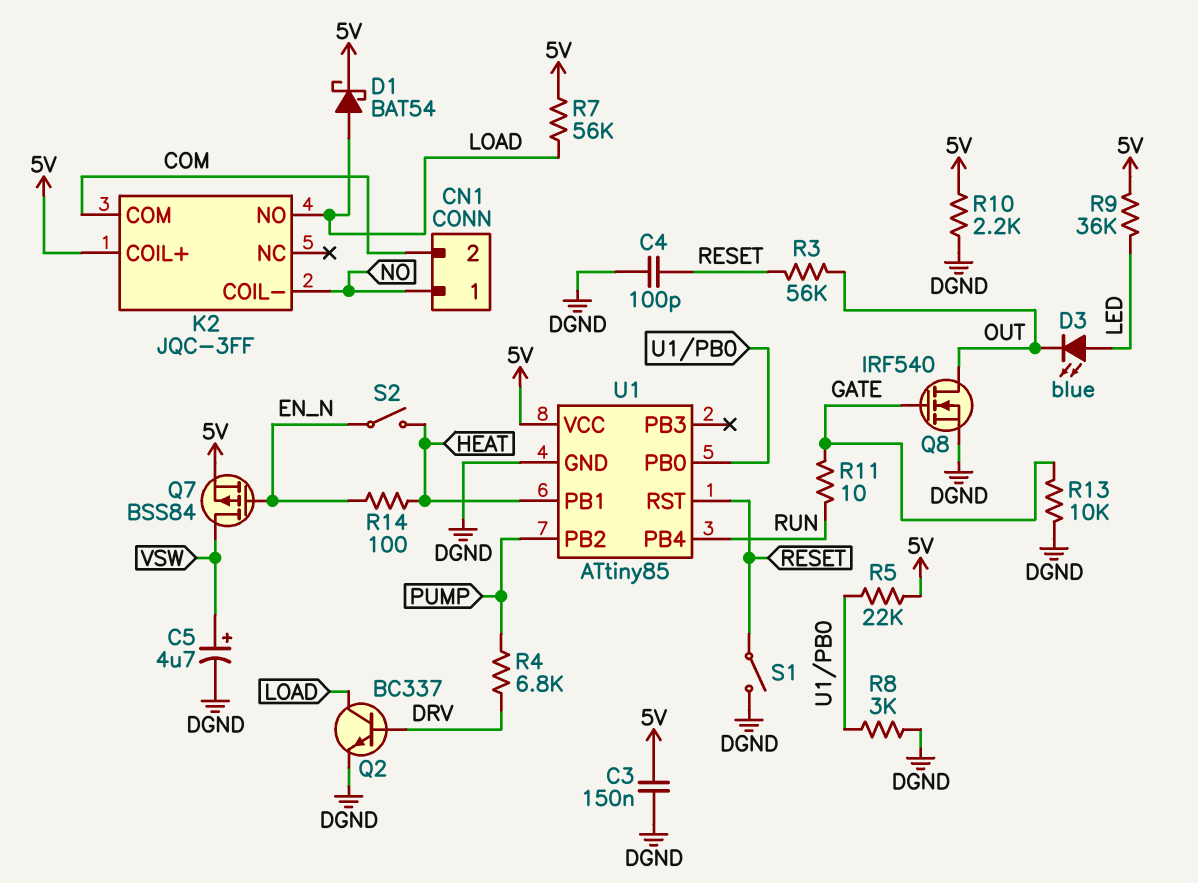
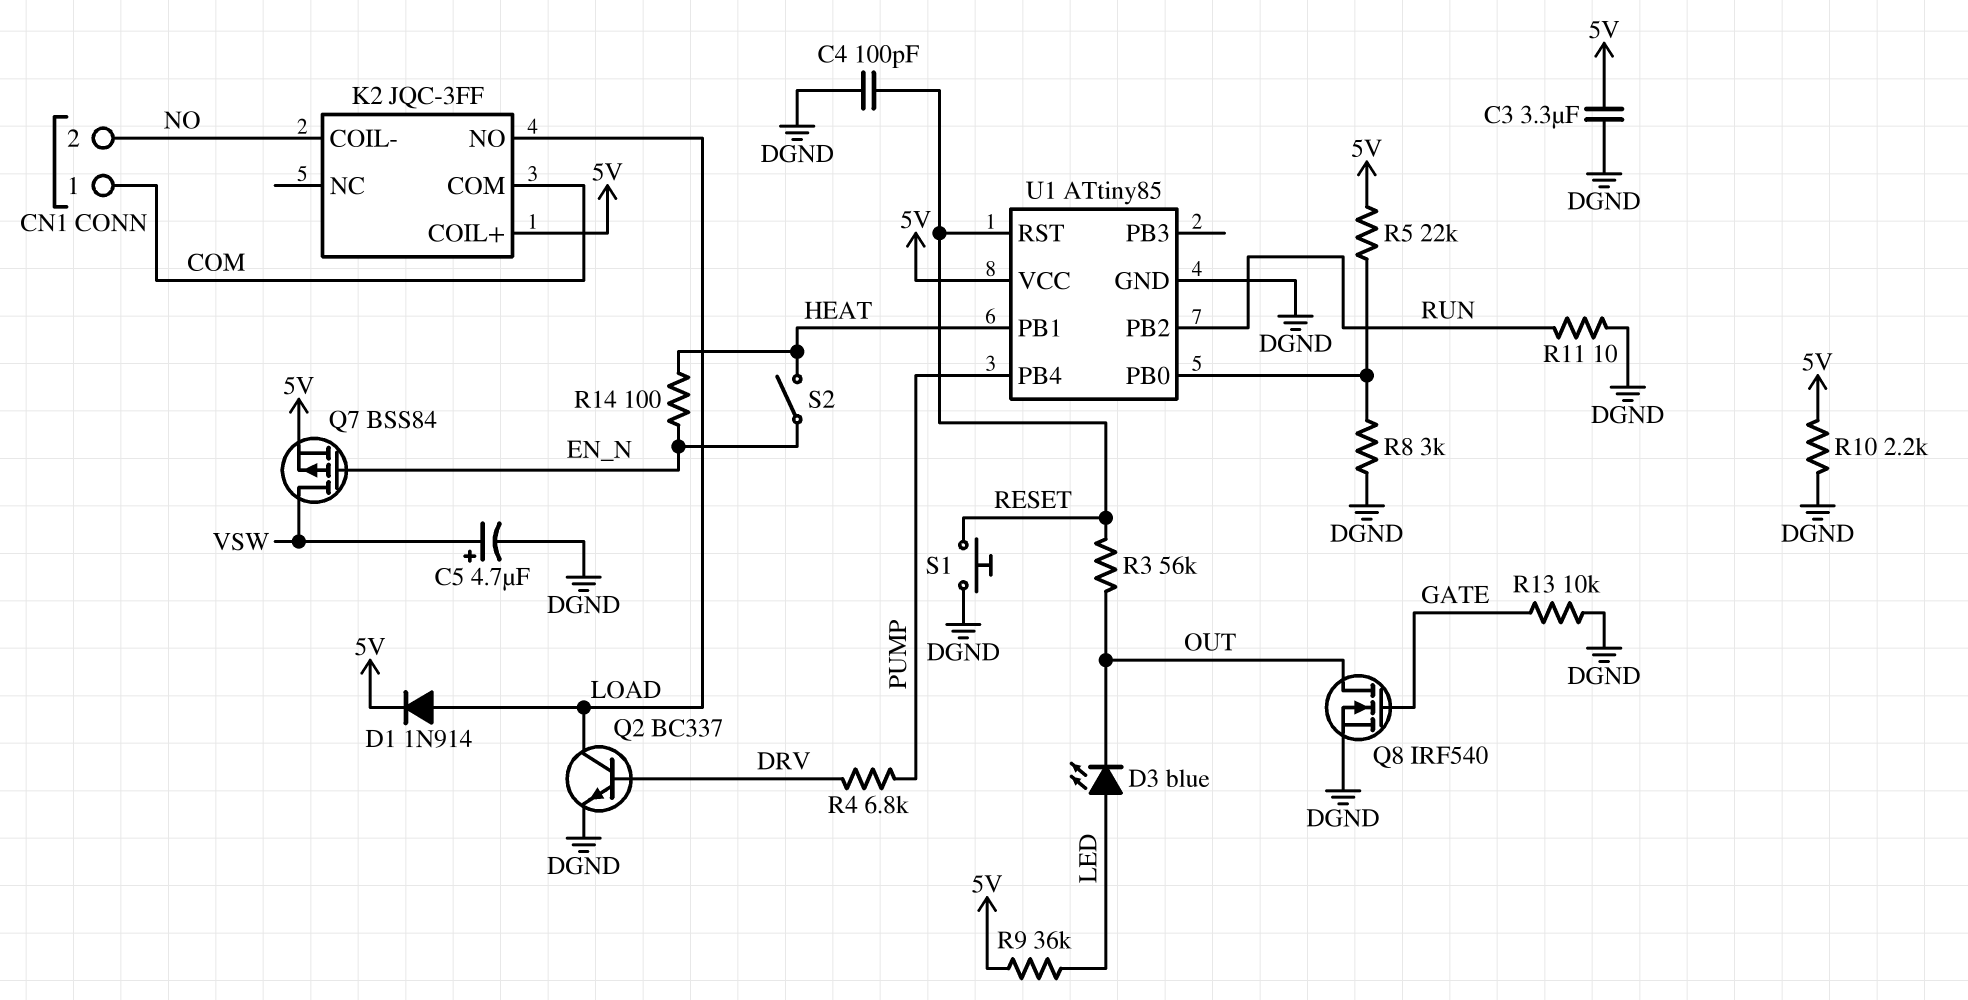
C3: 150nF (5V, DGND) -> 3.3uF (5V, DGND)
CN1 pin 1: NO -> COM
CN1 pin 2: COM -> NO
D1: schottky BAT54 (A LOAD, K 5V) -> diode 1N914 (A LOAD, K 5V)
R7: 56k (5V, LOAD) -> none
R11: 10 (GATE, RUN) -> 10 (DGND, RUN)
S1: switch (DGND, RESET) -> button (DGND, RESET)
U1 pin PB2: PUMP -> RUN
U1 pin PB4: RUN -> PUMP

